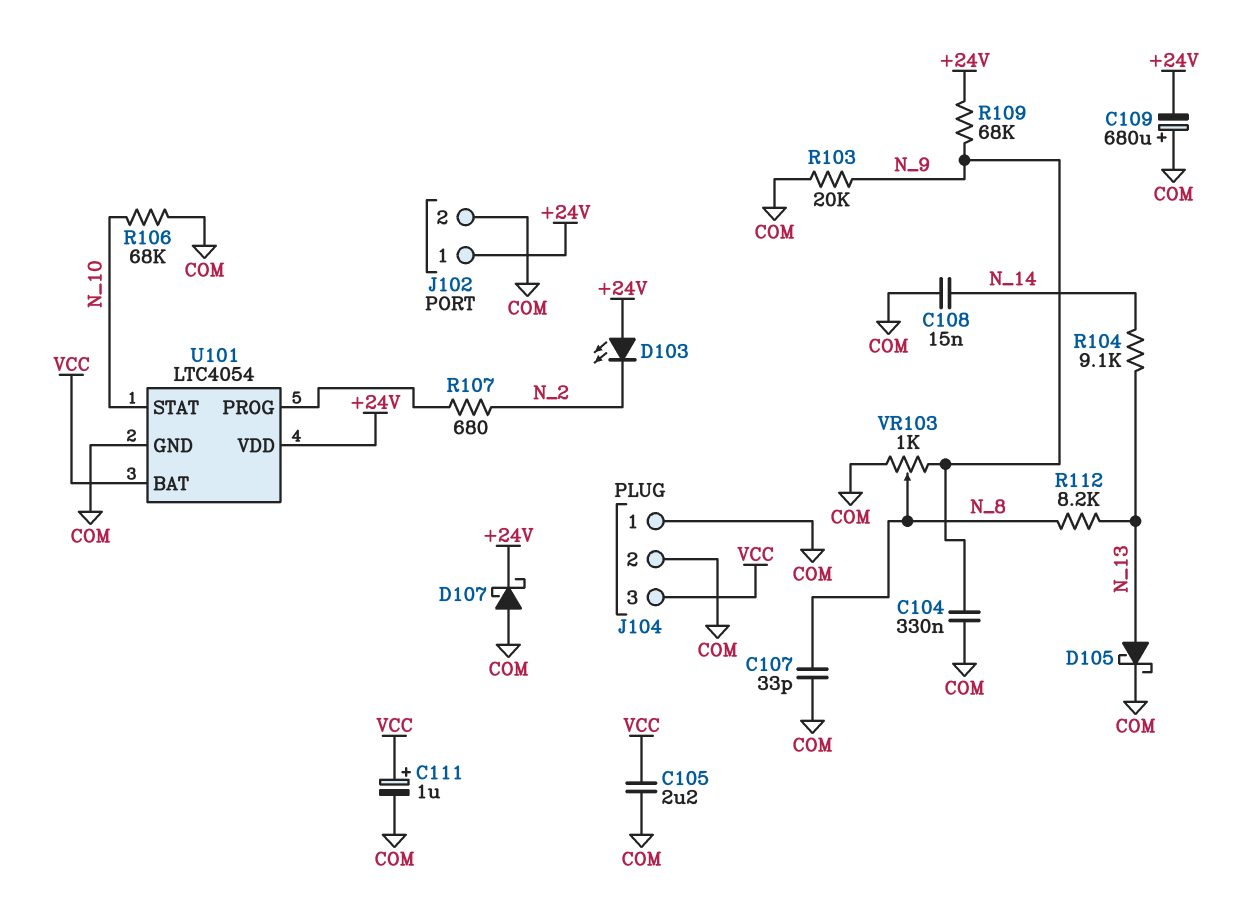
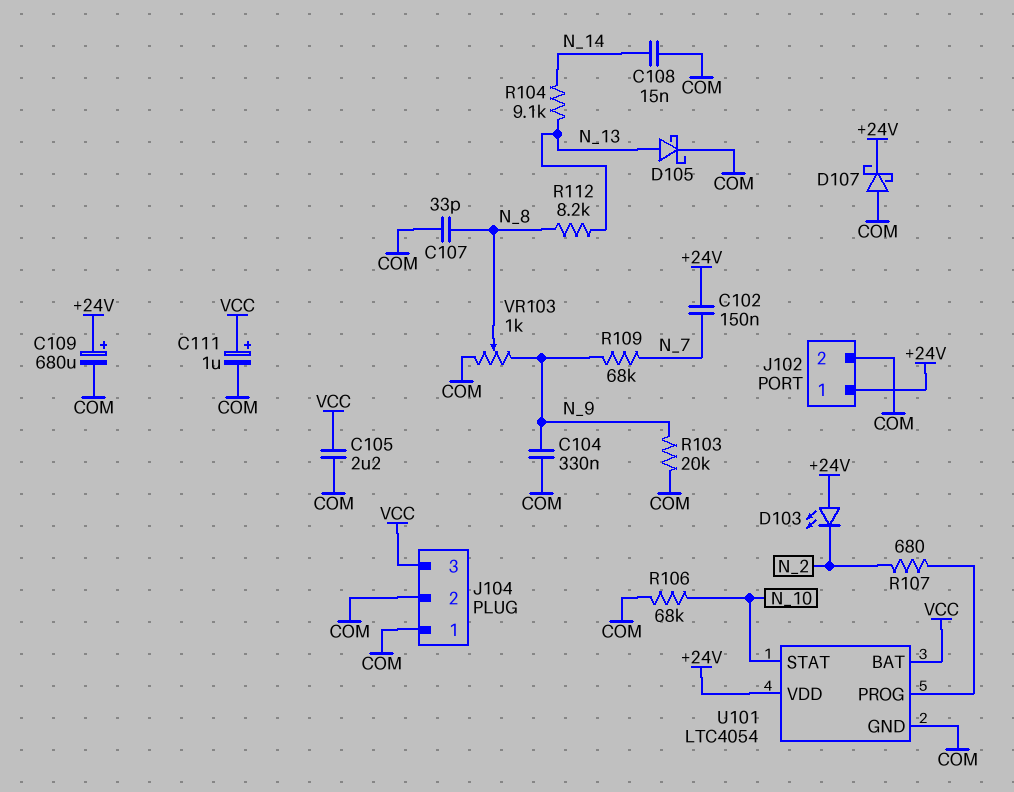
C102: none -> 150nF (+24V, N_7)
C109: 680uF (plus COM, minus +24V) -> 680uF (plus +24V, minus COM)
R109: 68k (+24V, N_9) -> 68k (N_7, N_9)

